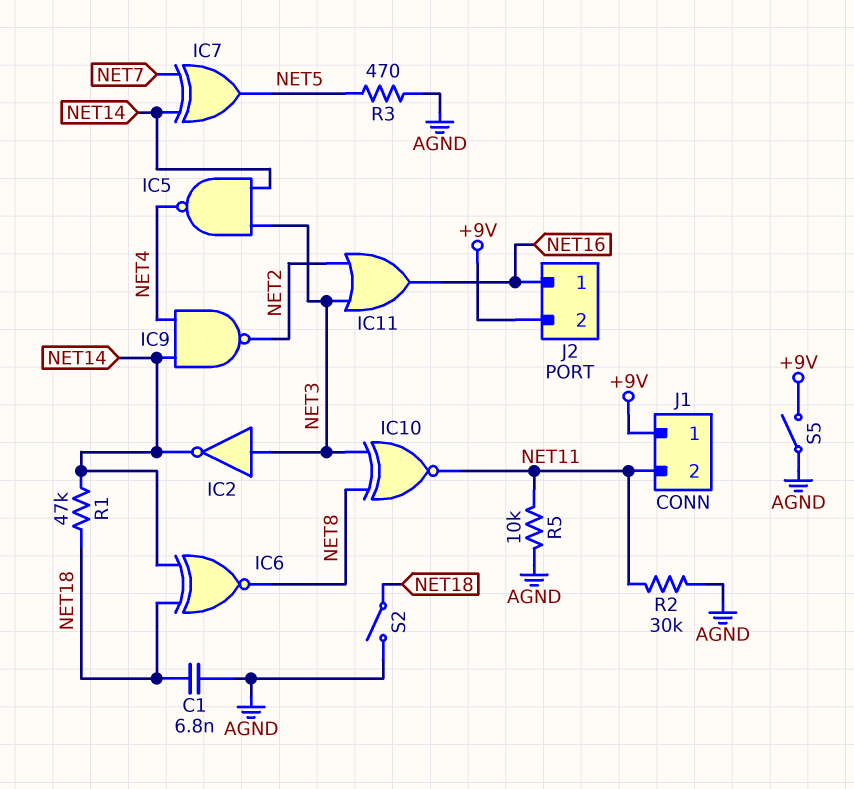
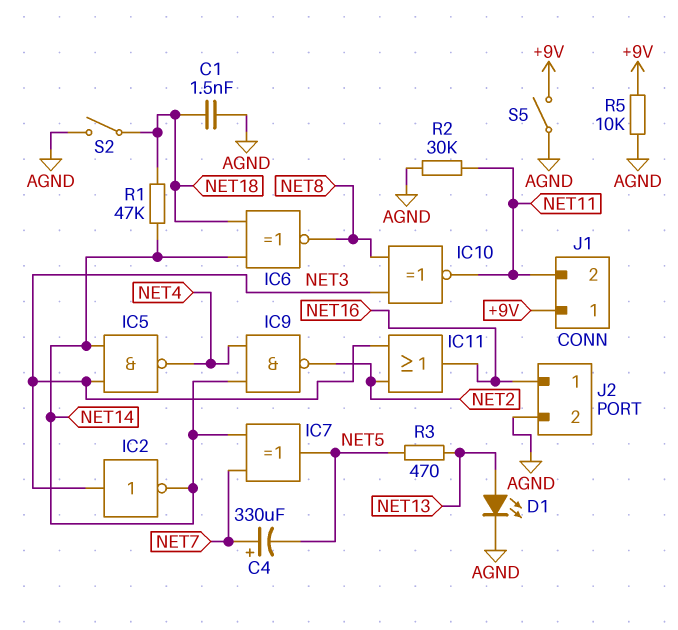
C1: 6.8nF (AGND, NET18) -> 1.5nF (AGND, NET18)
C4: none -> 330uF (plus NET7, minus NET5)
D1: none -> LED (A NET13, K AGND)
J2 pin 2: +9V -> AGND
R3: 470 (AGND, NET5) -> 470 (NET5, NET13)
R5: 10k (AGND, NET11) -> 10k (+9V, AGND)

